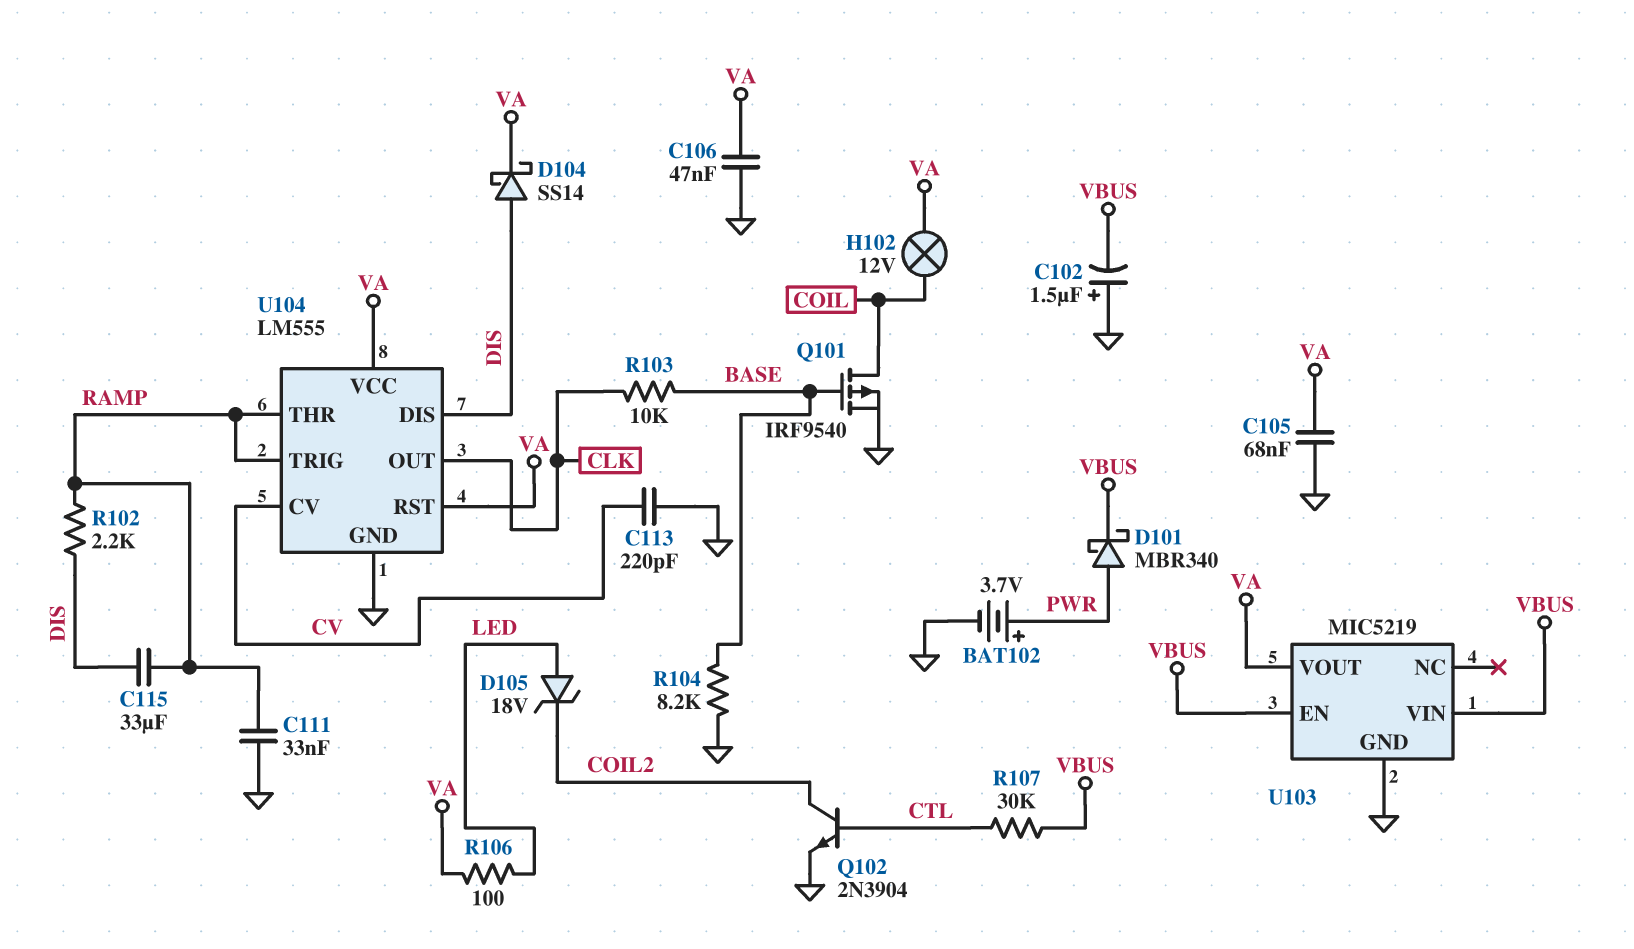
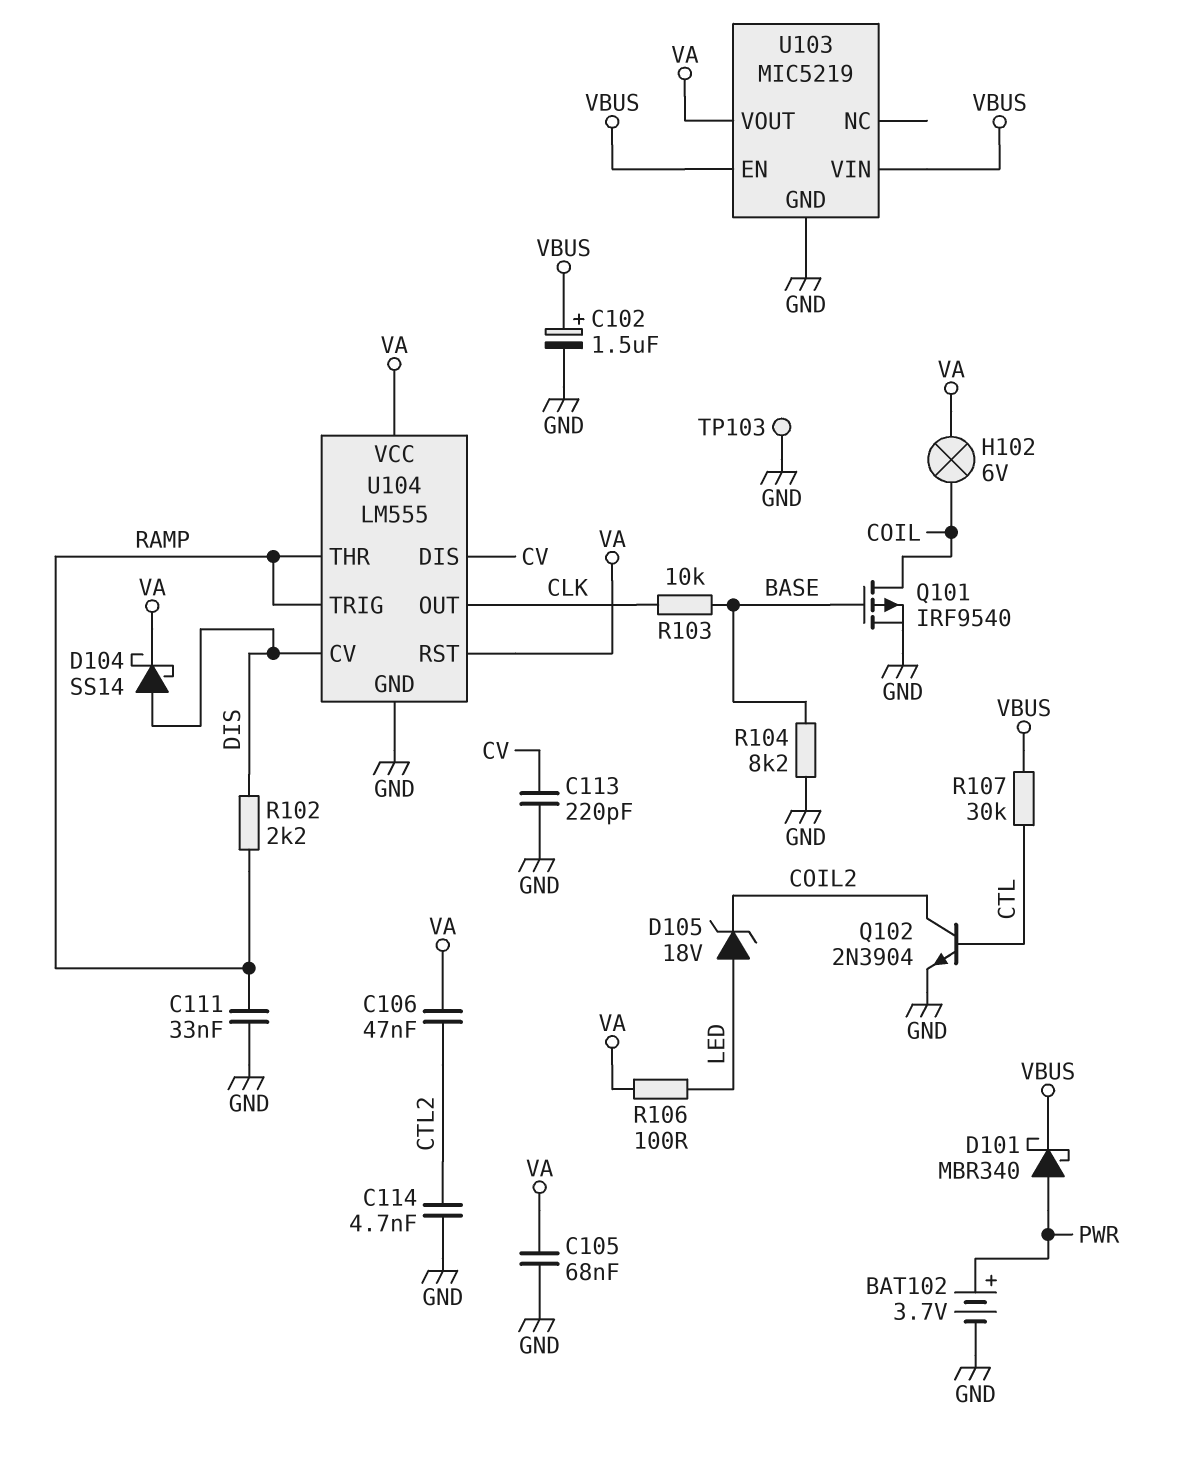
C102: 1.5uF (plus GND, minus VBUS) -> 1.5uF (plus VBUS, minus GND)
C106: 47nF (GND, VA) -> 47nF (CTL2, VA)
C114: none -> 4.7nF (CTL2, GND)
C115: 33uF (DIS, RAMP) -> none
H102: lamp 12V (COIL, VA) -> lamp 6V (COIL, VA)
TP103: none -> test point (GND)
U104 pin CV: CV -> DIS
U104 pin DIS: DIS -> CV

